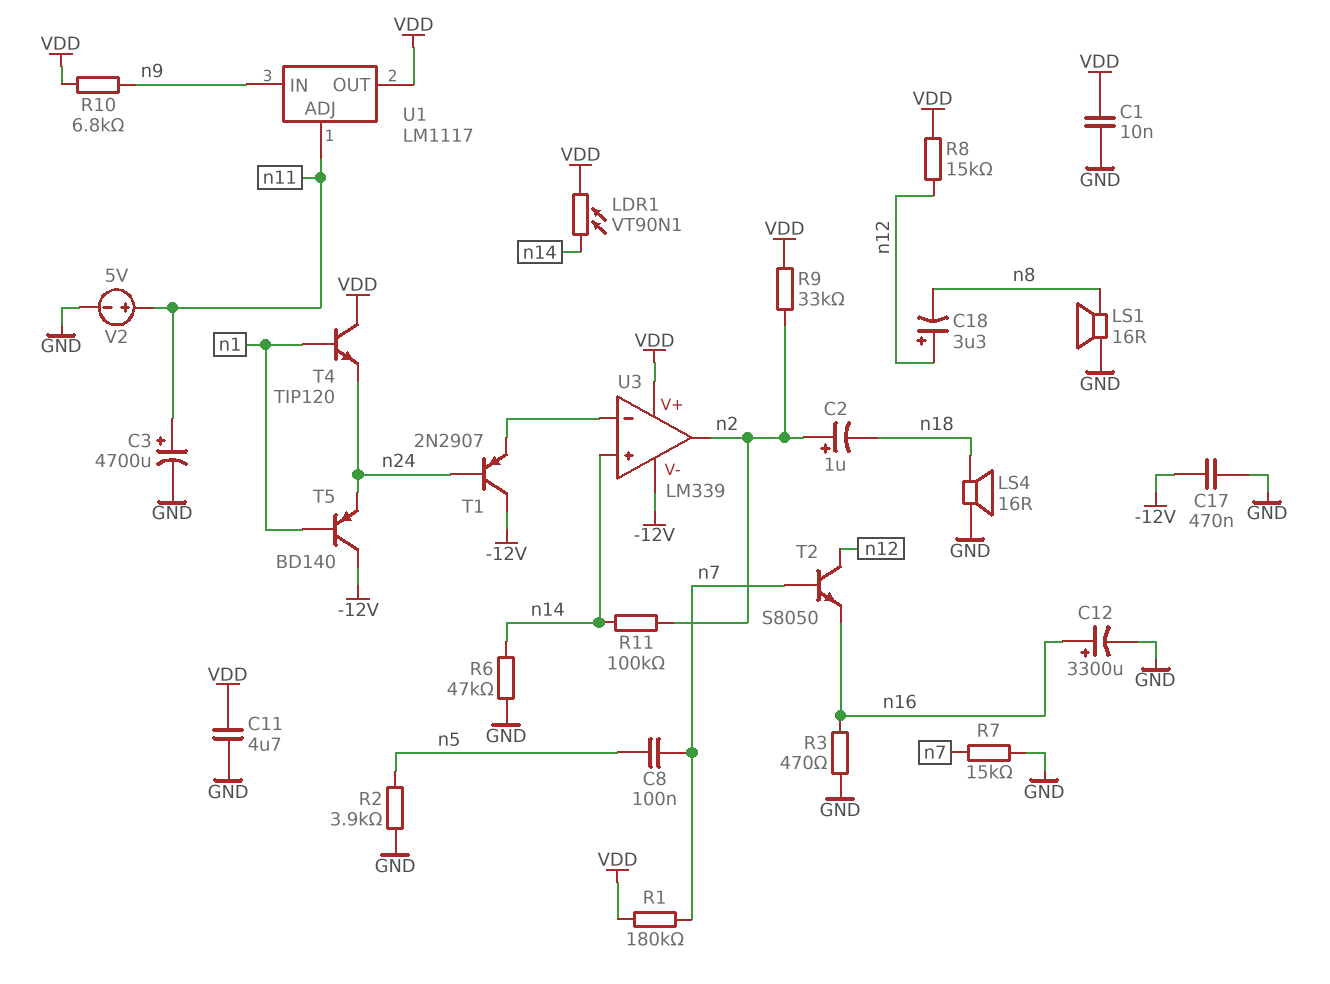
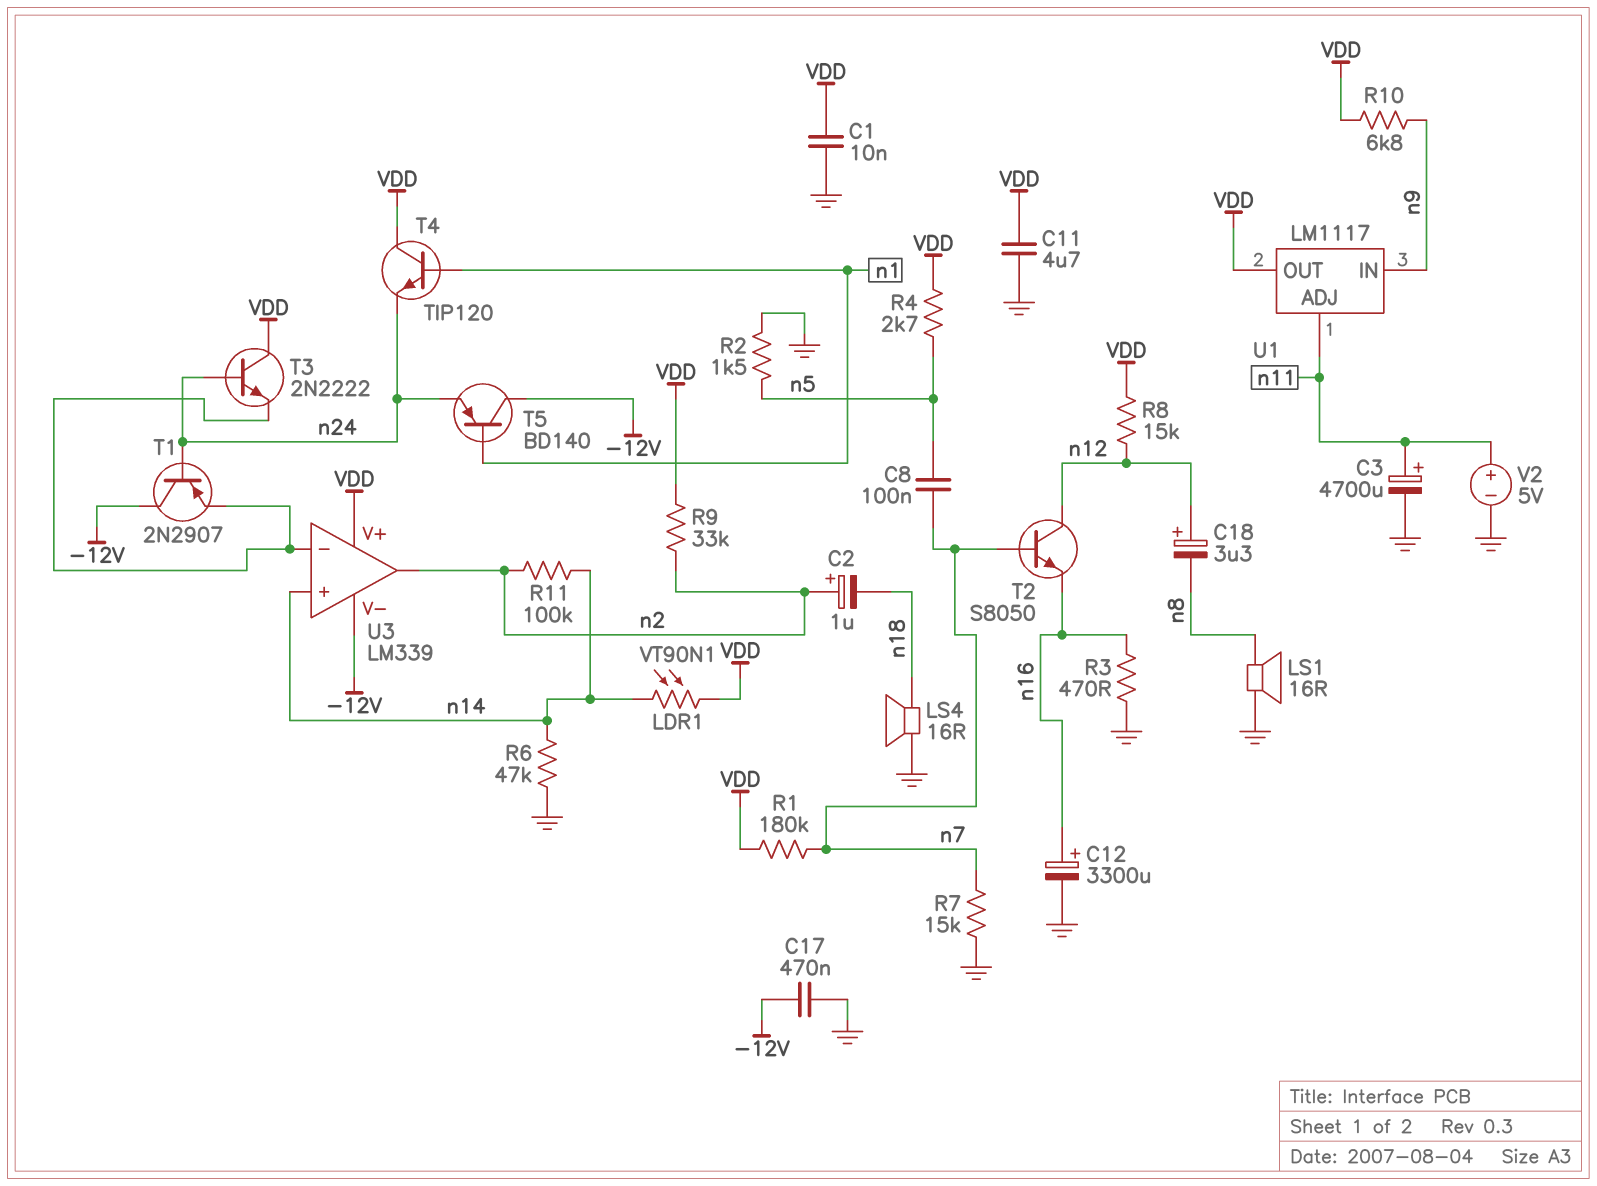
R2: 3.9k (GND, n5) -> 1.5k (GND, n5)
R4: none -> 2.7k (VDD, n5)
T3: none -> NPN 2N2222 (B n24, C VDD, E U3/in-)

